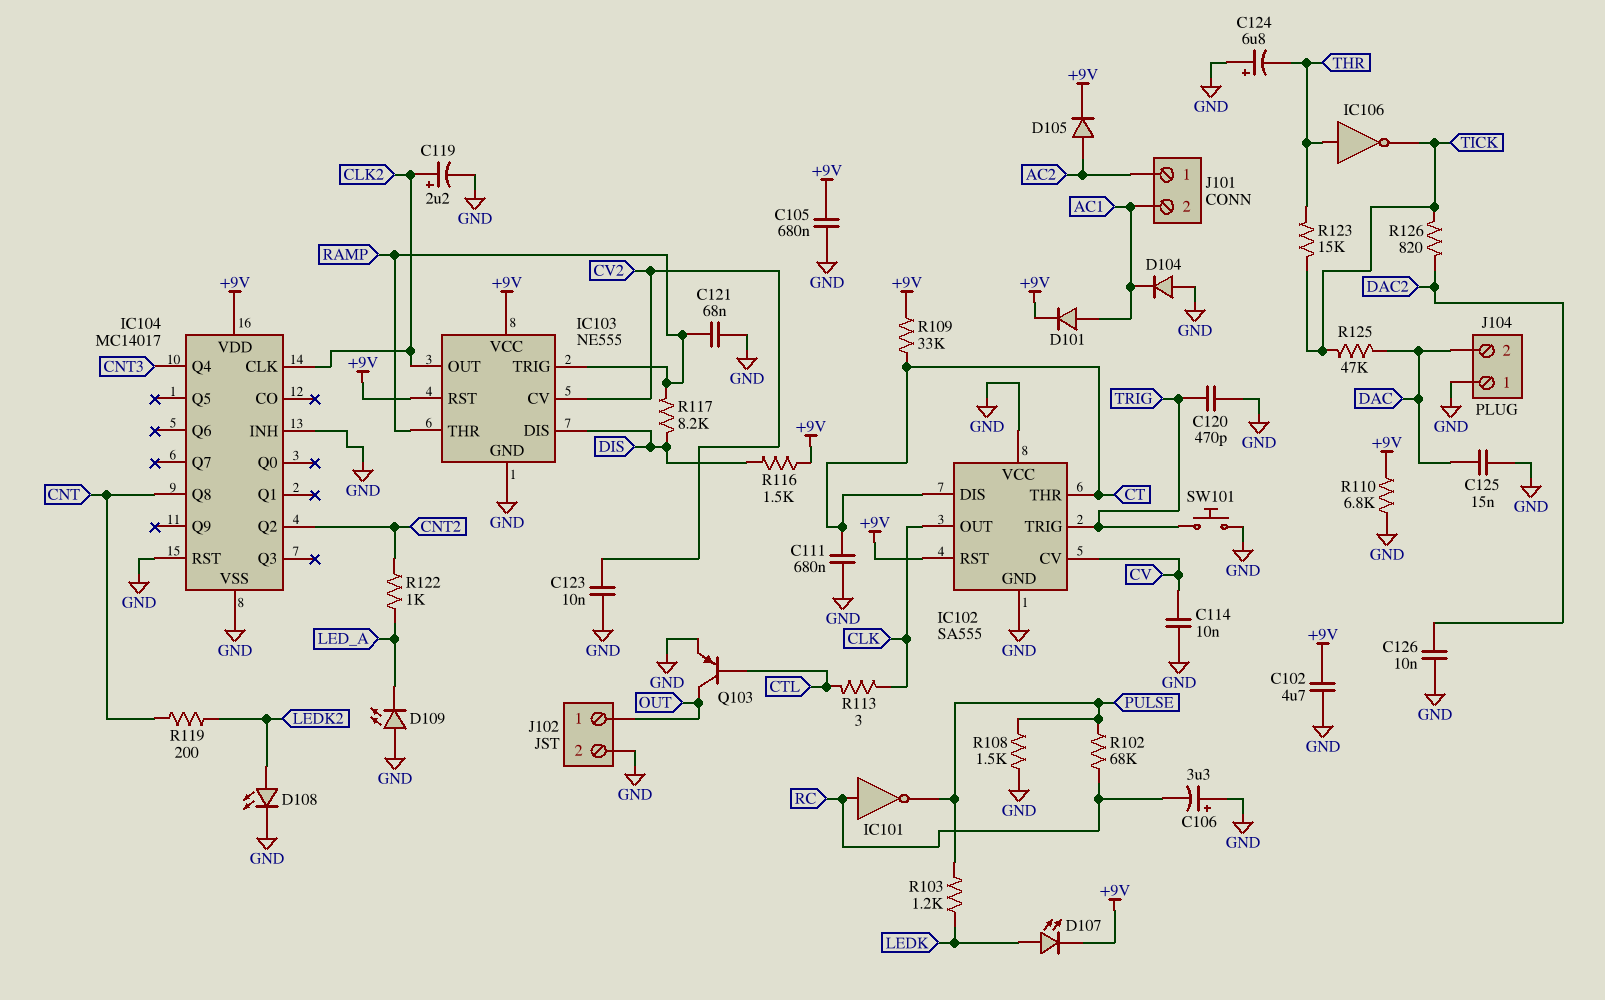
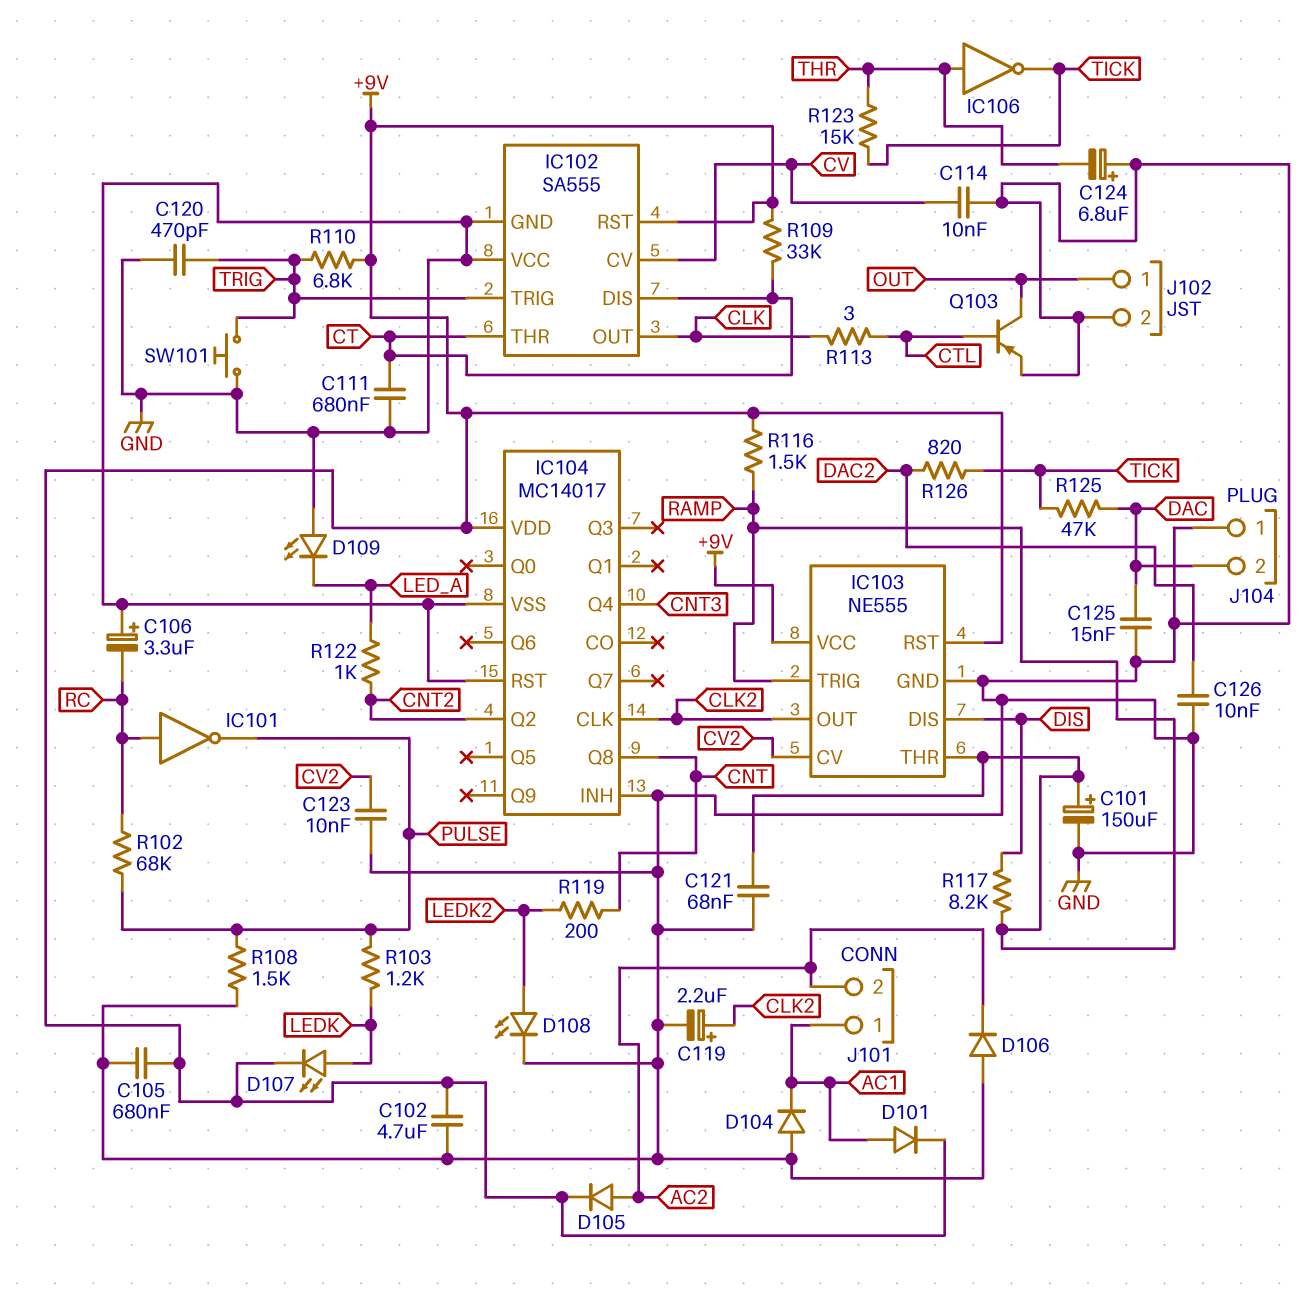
C101: none -> 150uF (plus RAMP, minus GND)
D106: none -> diode (A GND, K AC2)
J101 pin 1: AC2 -> AC1
J101 pin 2: AC1 -> AC2
R110: 6.8k (+9V, GND) -> 6.8k (+9V, TRIG)
R116: 1.5k (+9V, DIS) -> 1.5k (+9V, RAMP)

